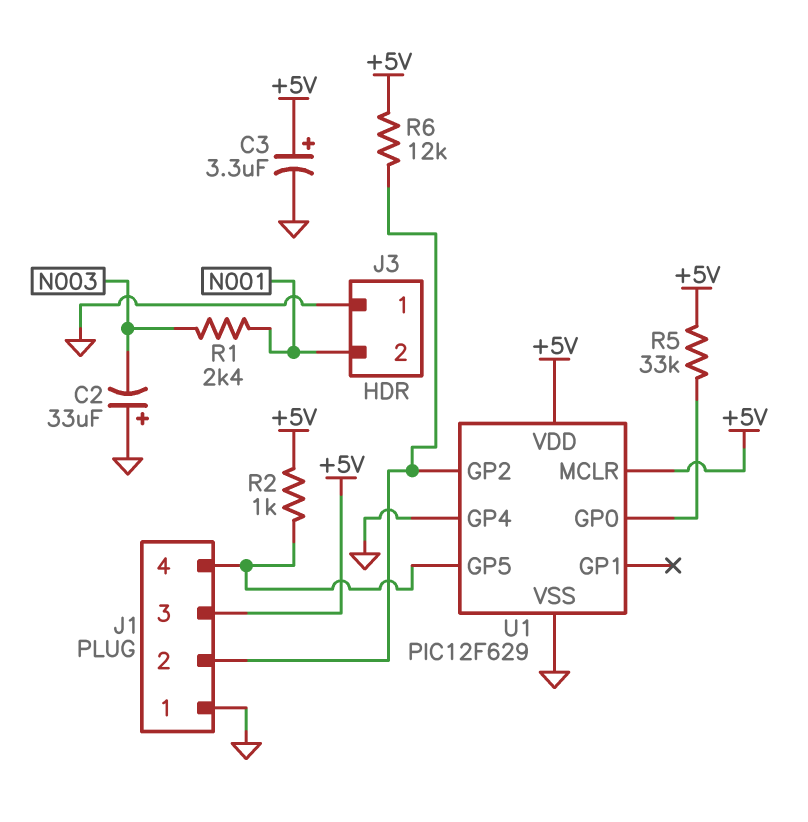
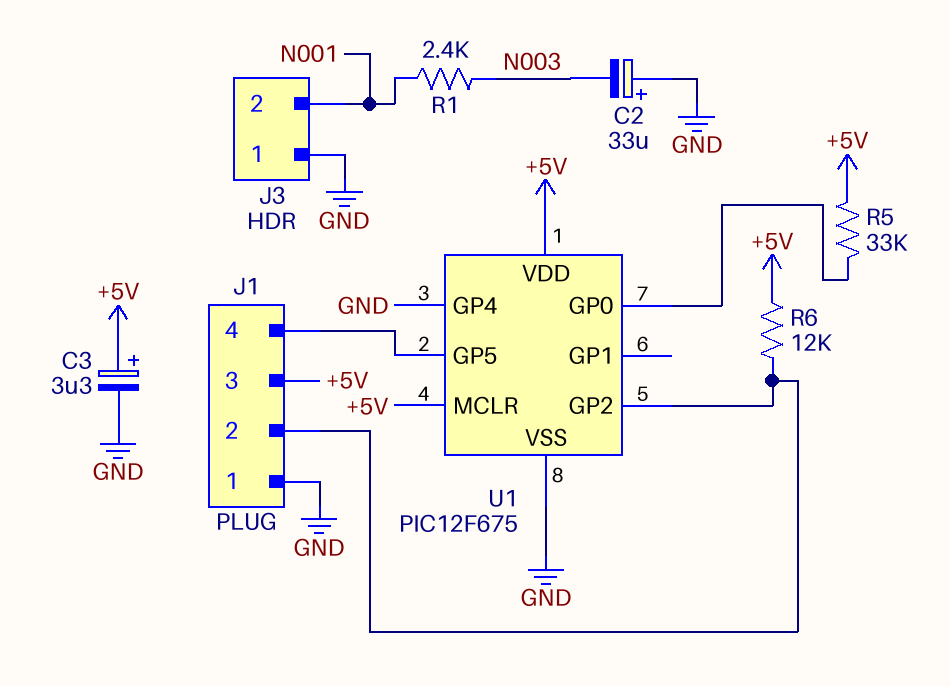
R2: 1k (+5V, J1/4) -> none
U1: PIC12F629 -> PIC12F675

